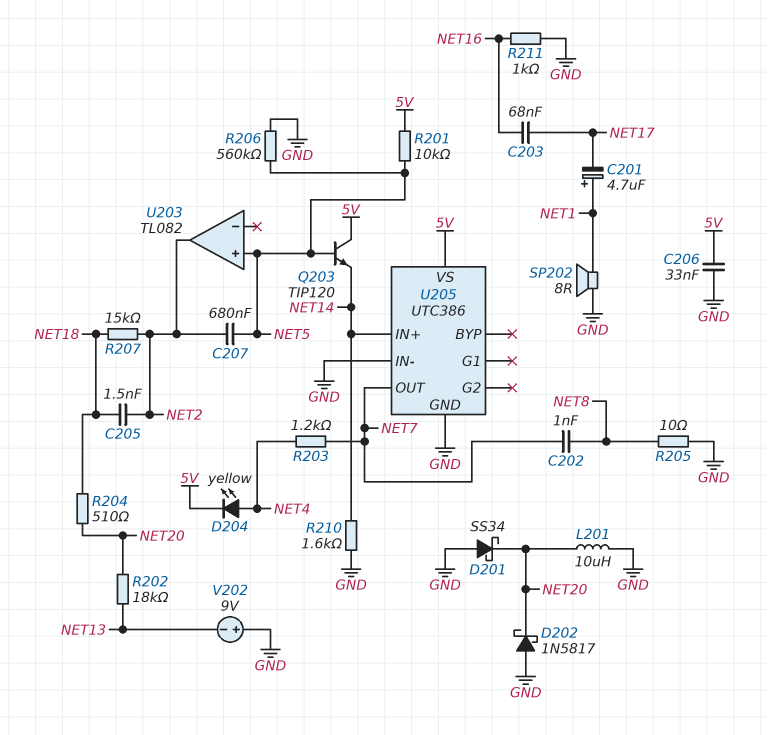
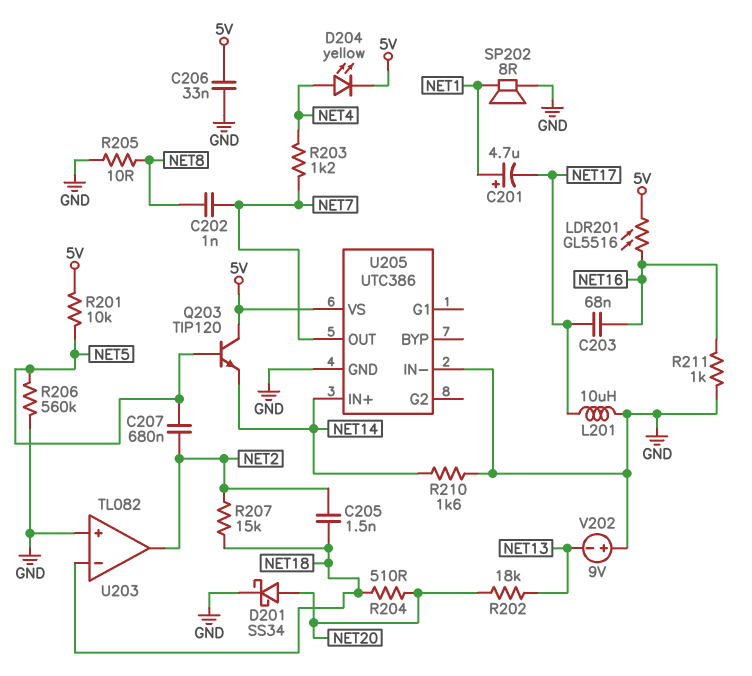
D201: schottky SS34 (A GND, K NET20) -> schottky SS34 (A NET20, K GND)
D202: schottky 1N5817 (A GND, K NET20) -> none
L201: 10uH (GND, NET20) -> 10uH (GND, NET17)
LDR201: none -> GL5516 (5V, NET16)
U203 pin in+: NET5 -> GND
U203 pin in-: none -> NET18

